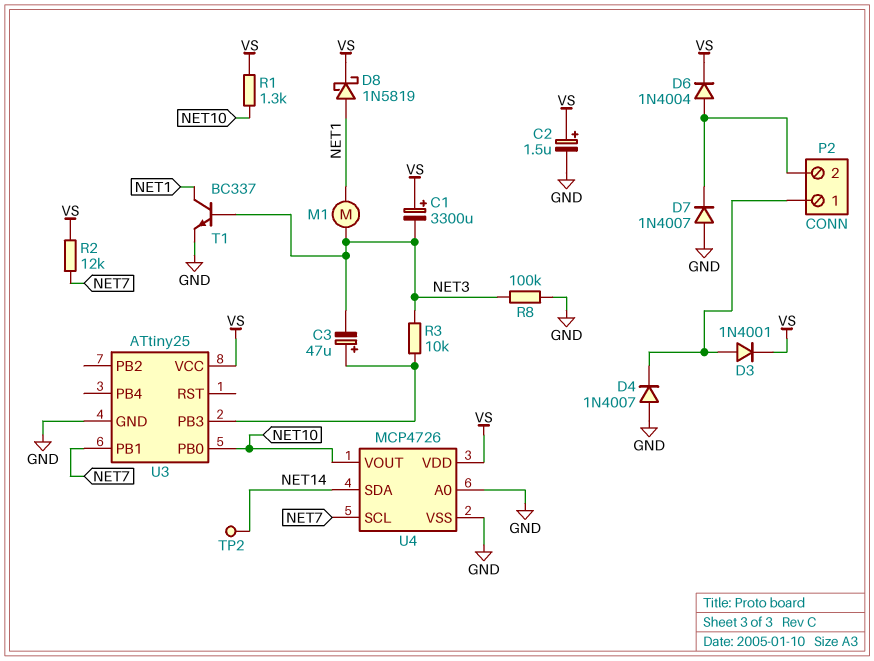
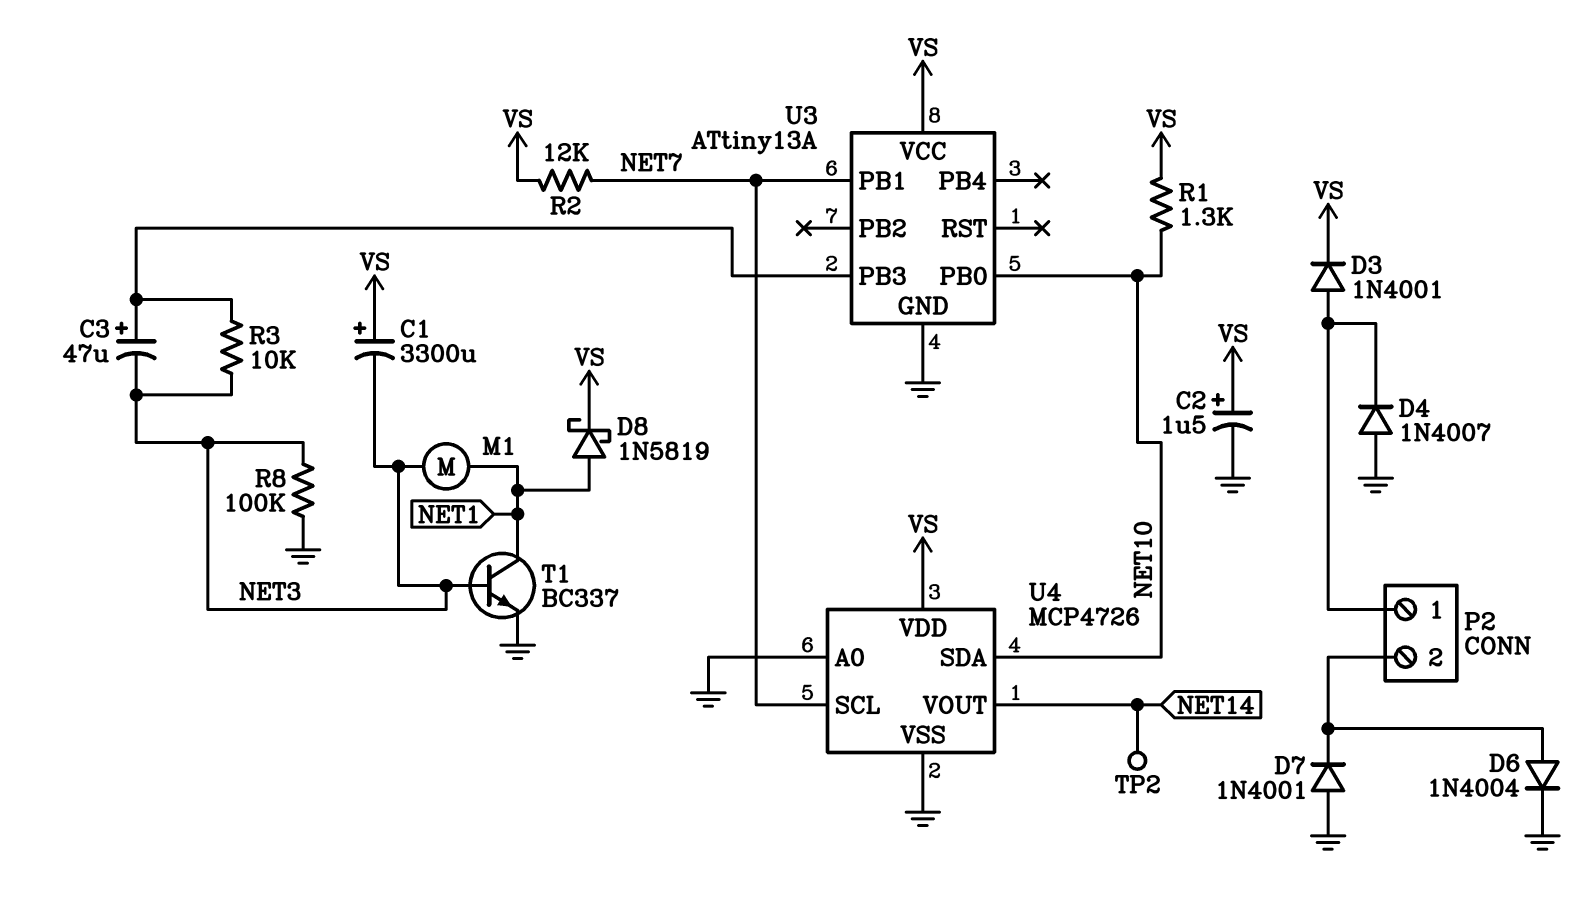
D6: diode 1N4004 (A P2/2, K VS) -> diode 1N4004 (A P2/2, K GND)
D7: diode 1N4007 (A GND, K P2/2) -> diode 1N4001 (A GND, K P2/2)
U3: ATtiny25 -> ATtiny13A
U4 pin SDA: NET14 -> NET10
U4 pin VOUT: NET10 -> NET14

